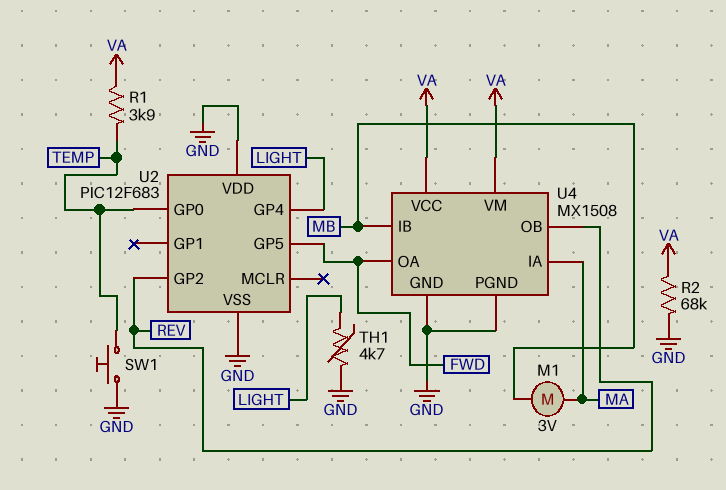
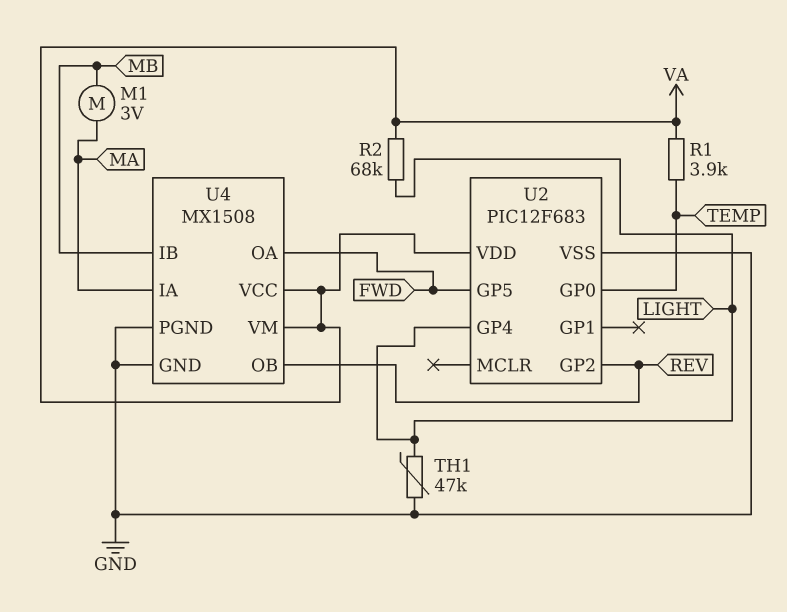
R2: 68k (GND, VA) -> 68k (LIGHT, VA)
SW1: button (GND, TEMP) -> none
TH1: 4.7k (GND, LIGHT) -> 47k (GND, LIGHT)
U2 pin VDD: GND -> VA

